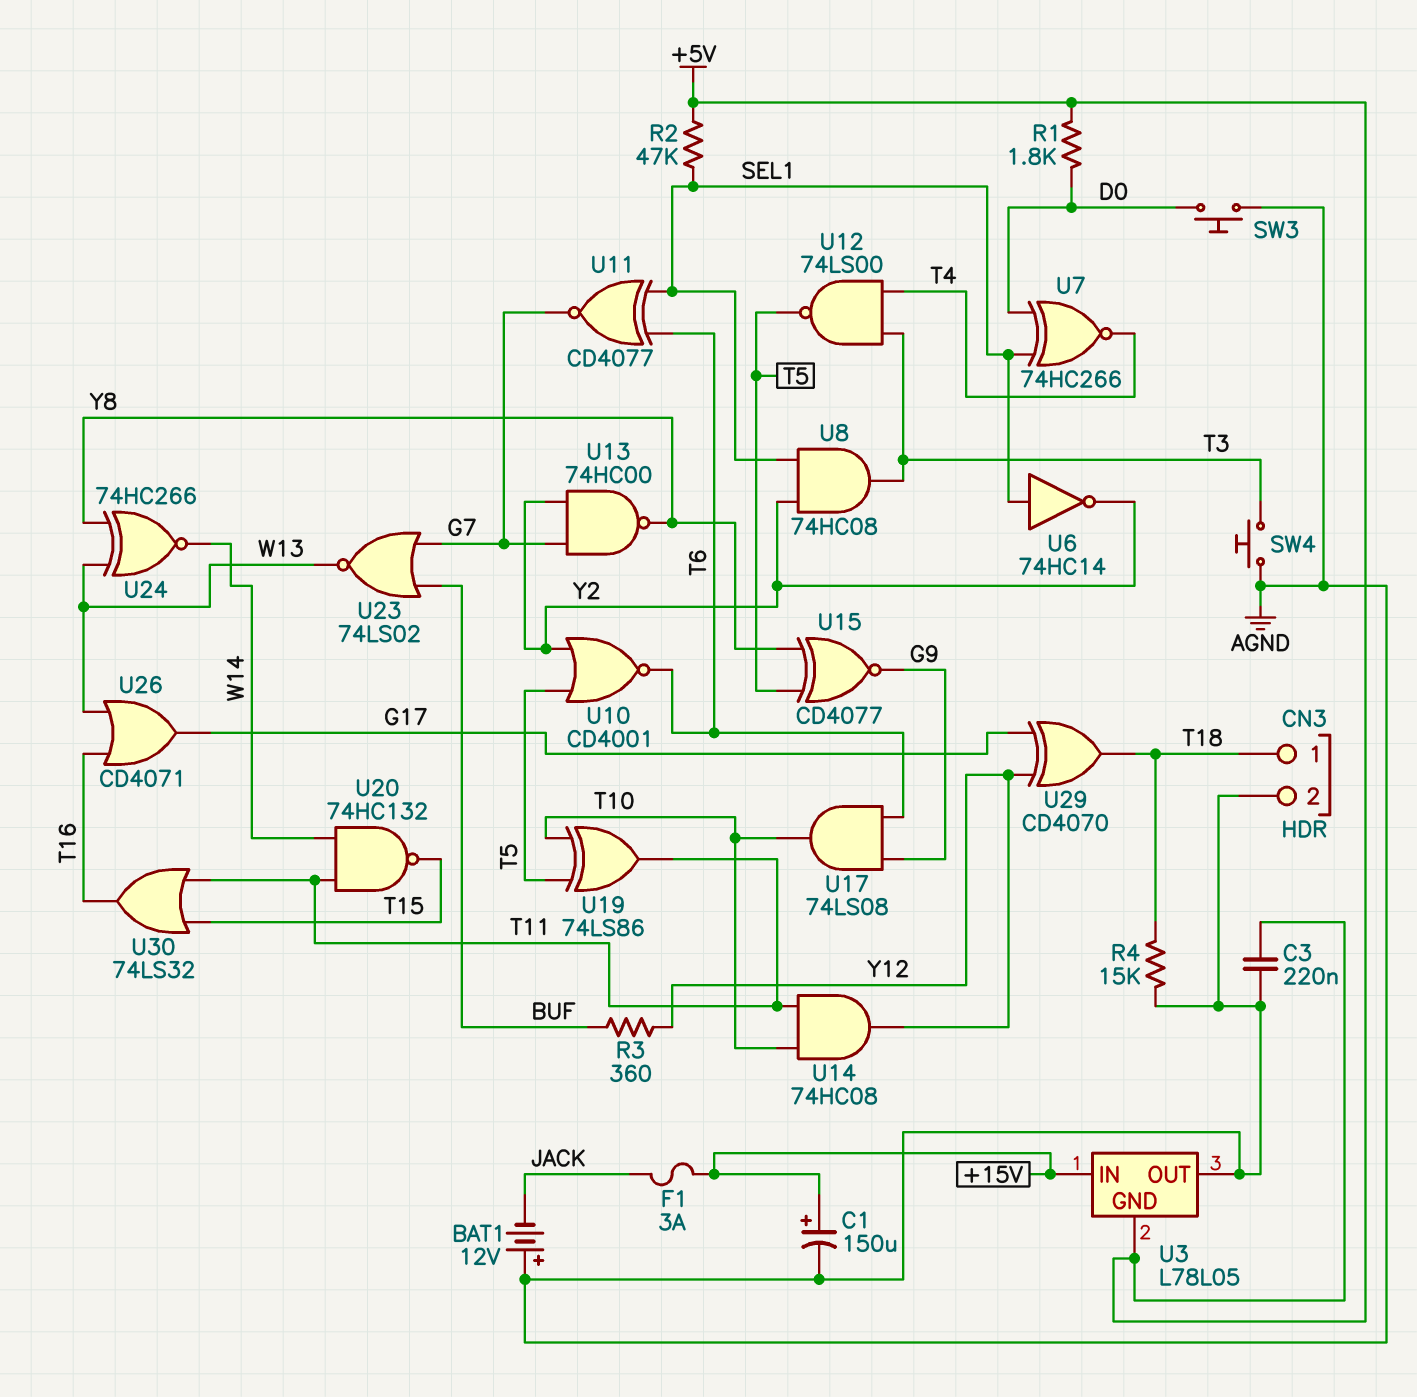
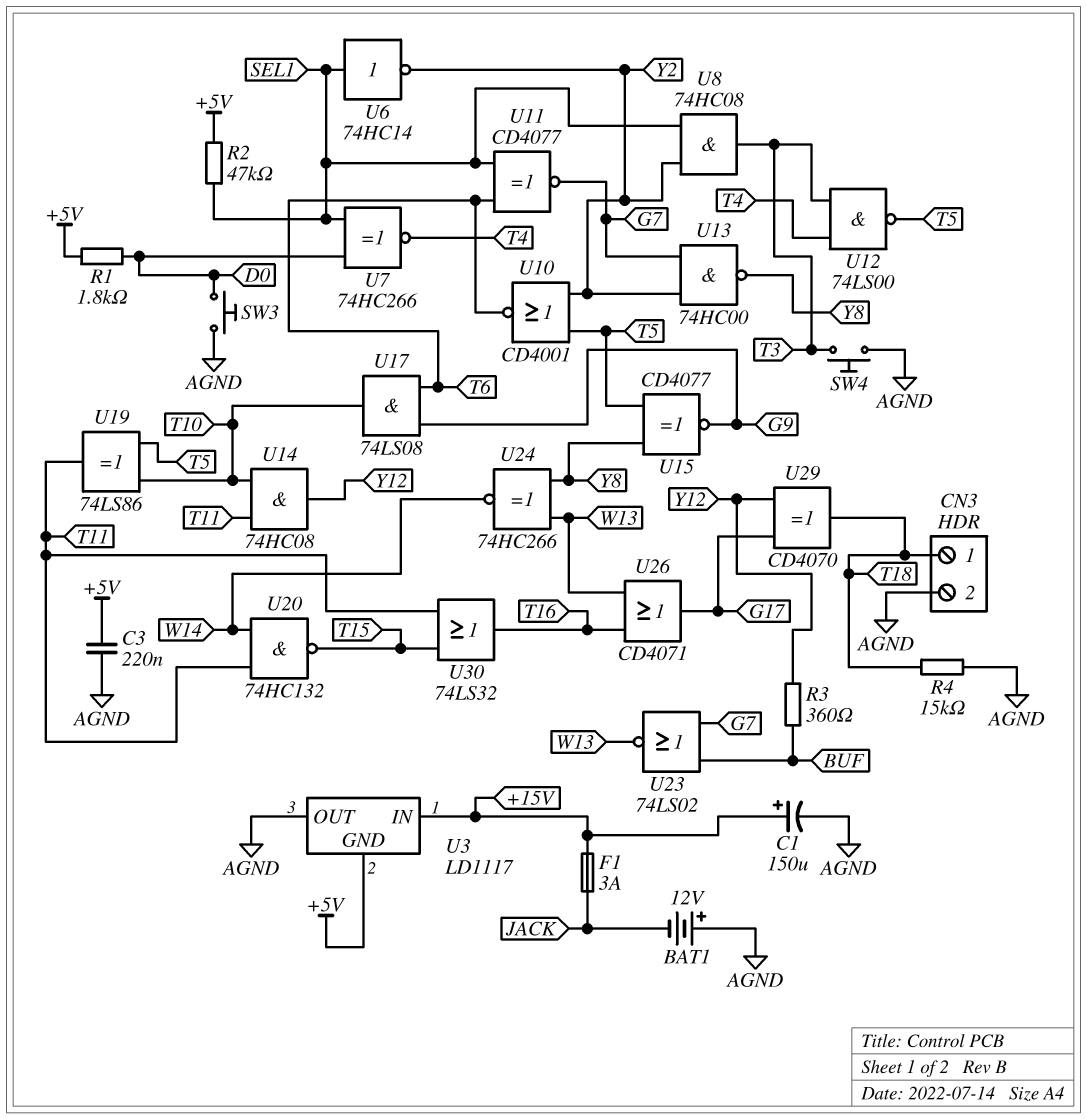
U3: L78L05 -> LD1117

